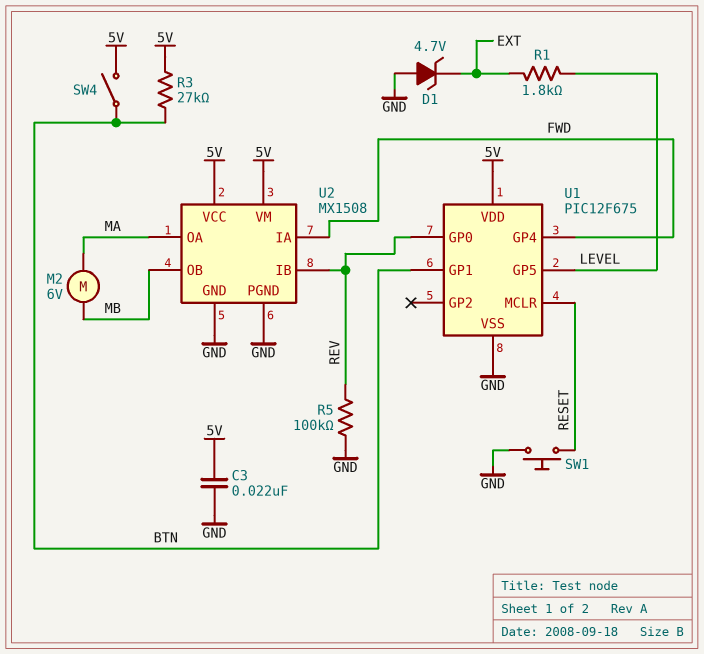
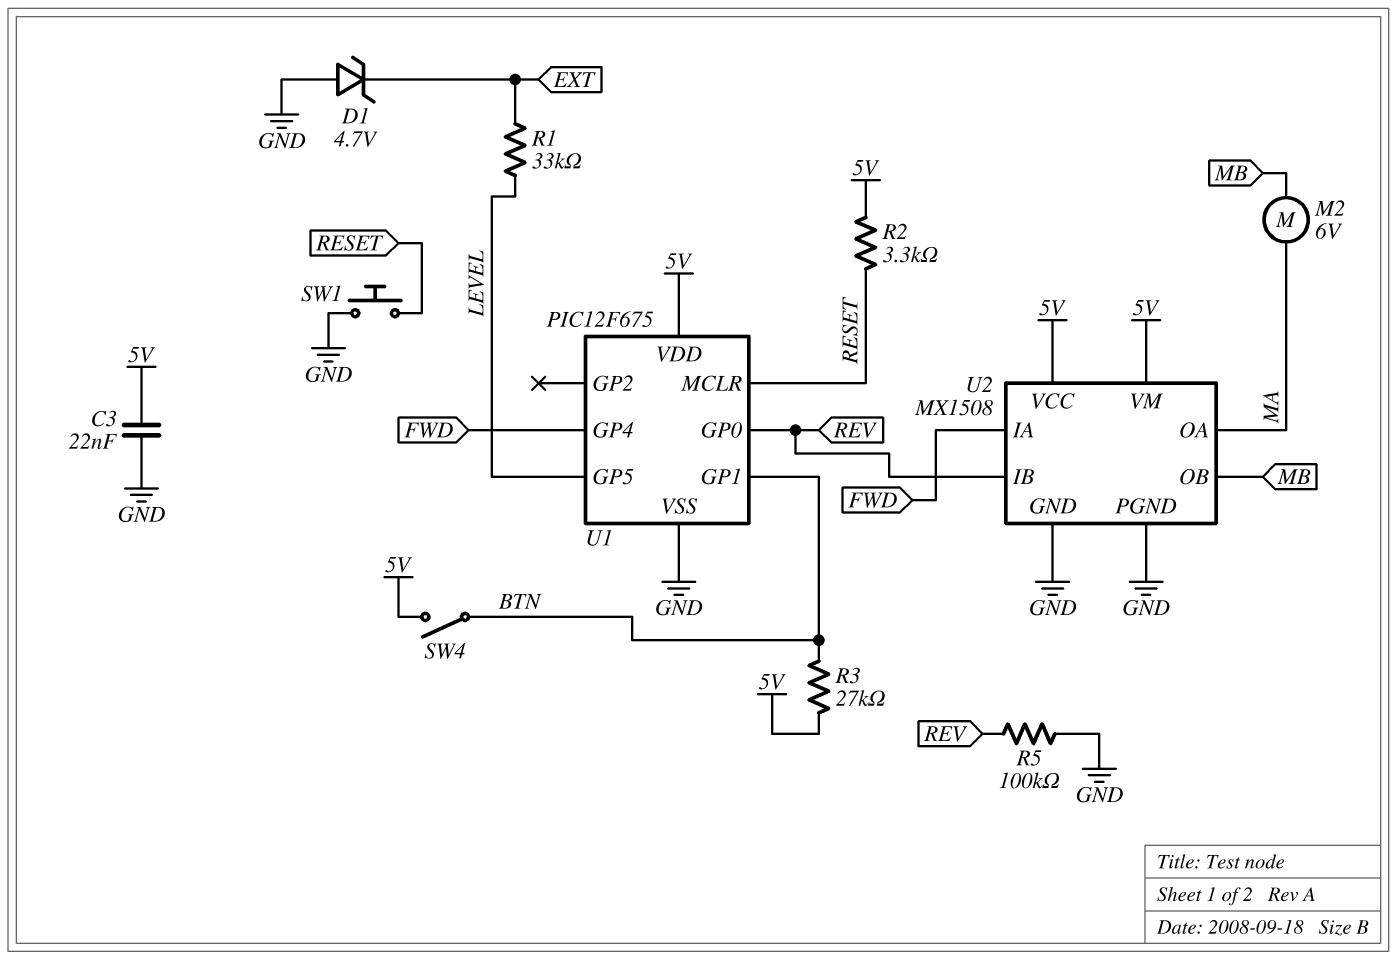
R1: 1.8k (EXT, LEVEL) -> 33k (EXT, LEVEL)
R2: none -> 3.3k (5V, RESET)

